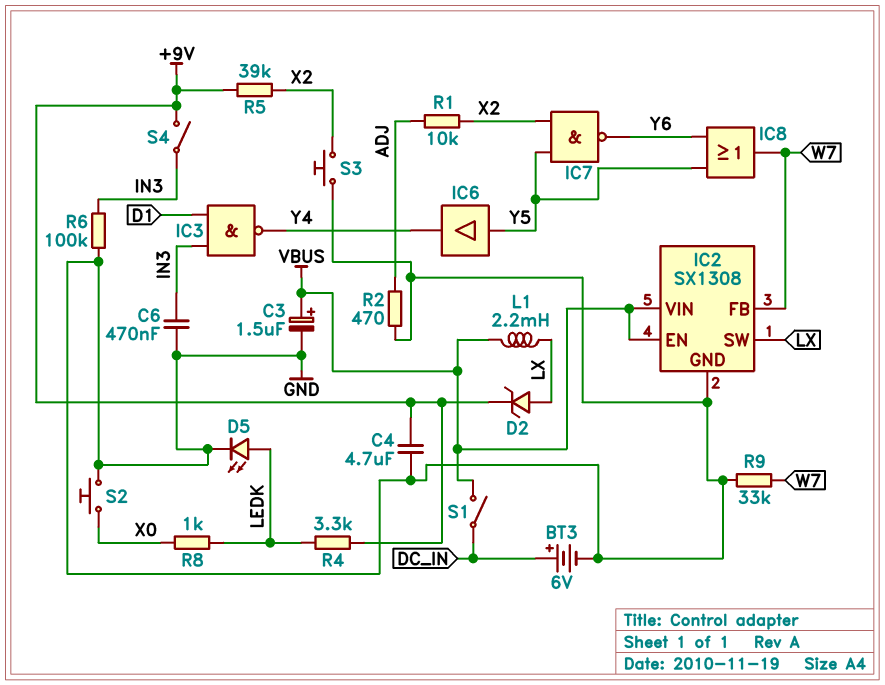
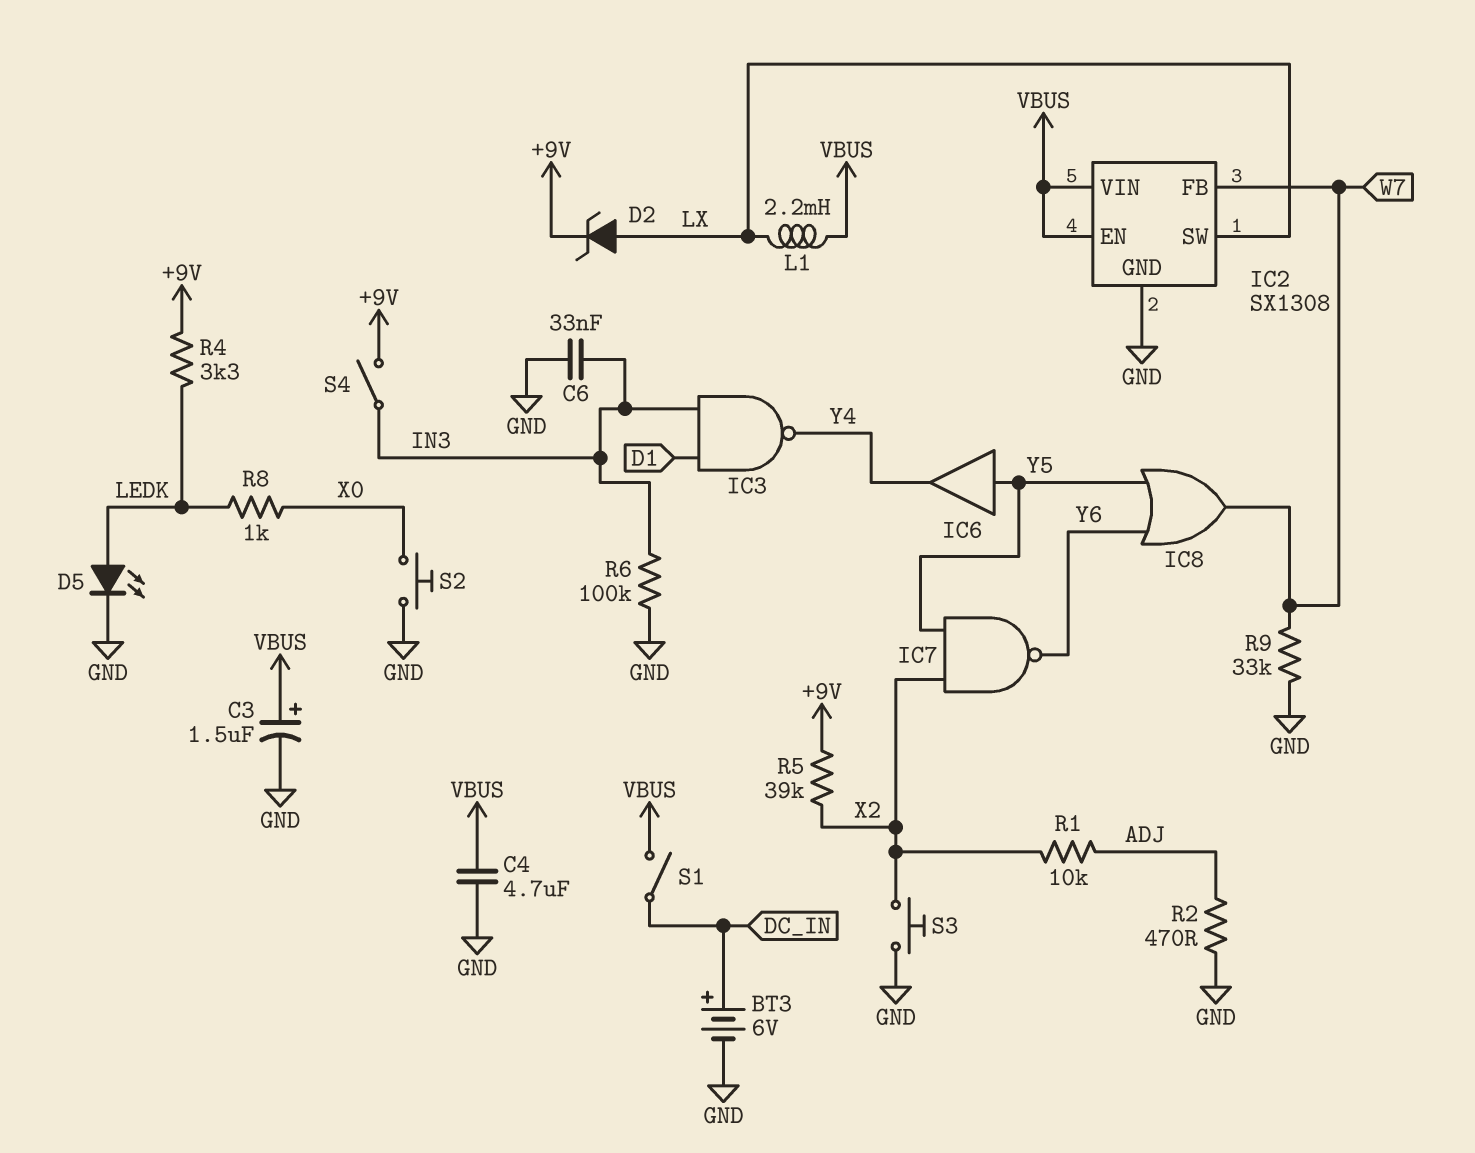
C4: 4.7uF (+9V, GND) -> 4.7uF (GND, VBUS)
C6: 470nF (GND, IN3) -> 33nF (GND, IN3)

